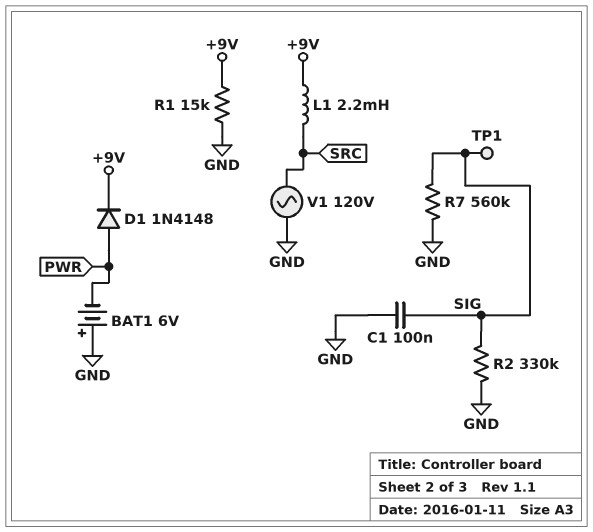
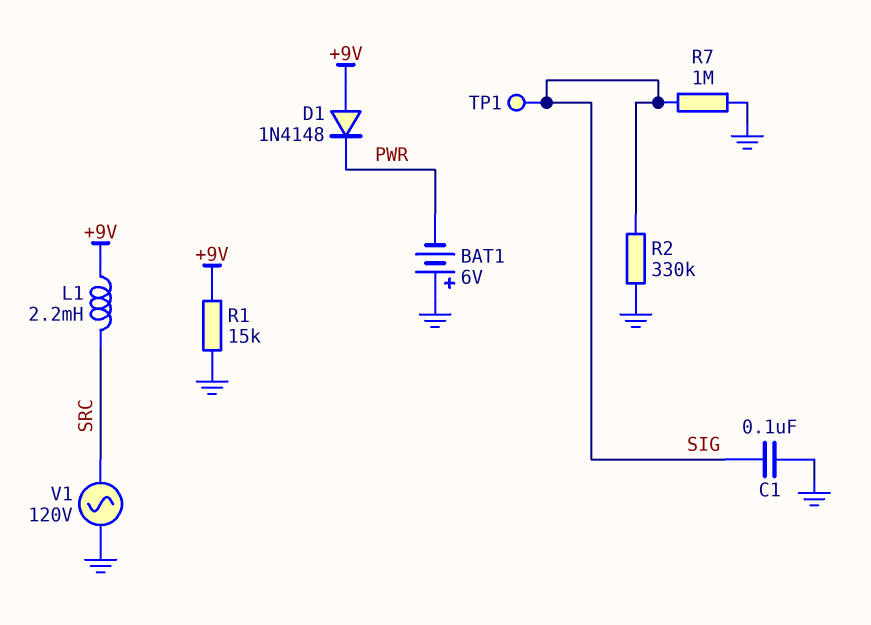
D1: diode 1N4148 (A PWR, K +9V) -> diode 1N4148 (A +9V, K PWR)
R7: 560k (GND, SIG) -> 1M (GND, SIG)

